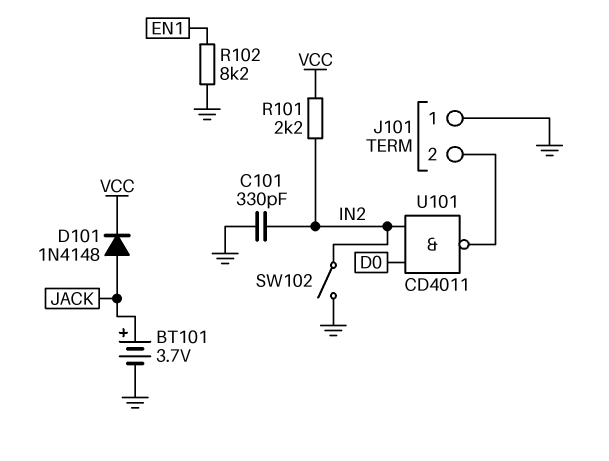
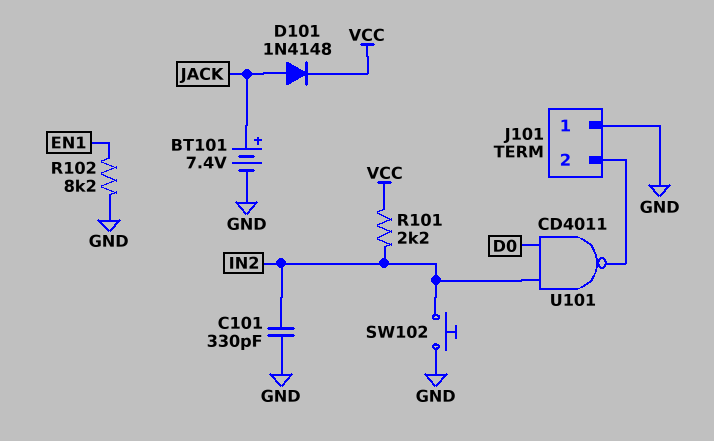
BT101: 3.7V (plus JACK, minus GND) -> 7.4V (plus JACK, minus GND)
SW102: switch (GND, IN2) -> button (GND, IN2)

